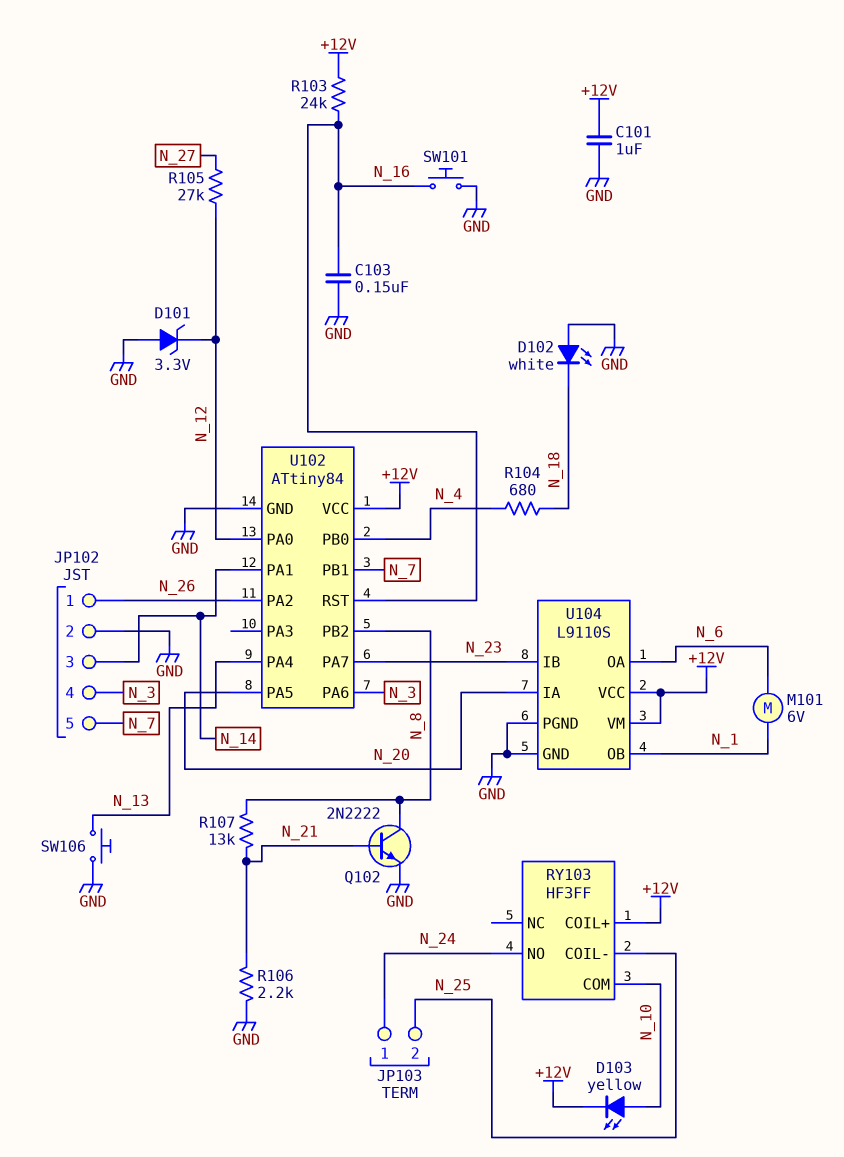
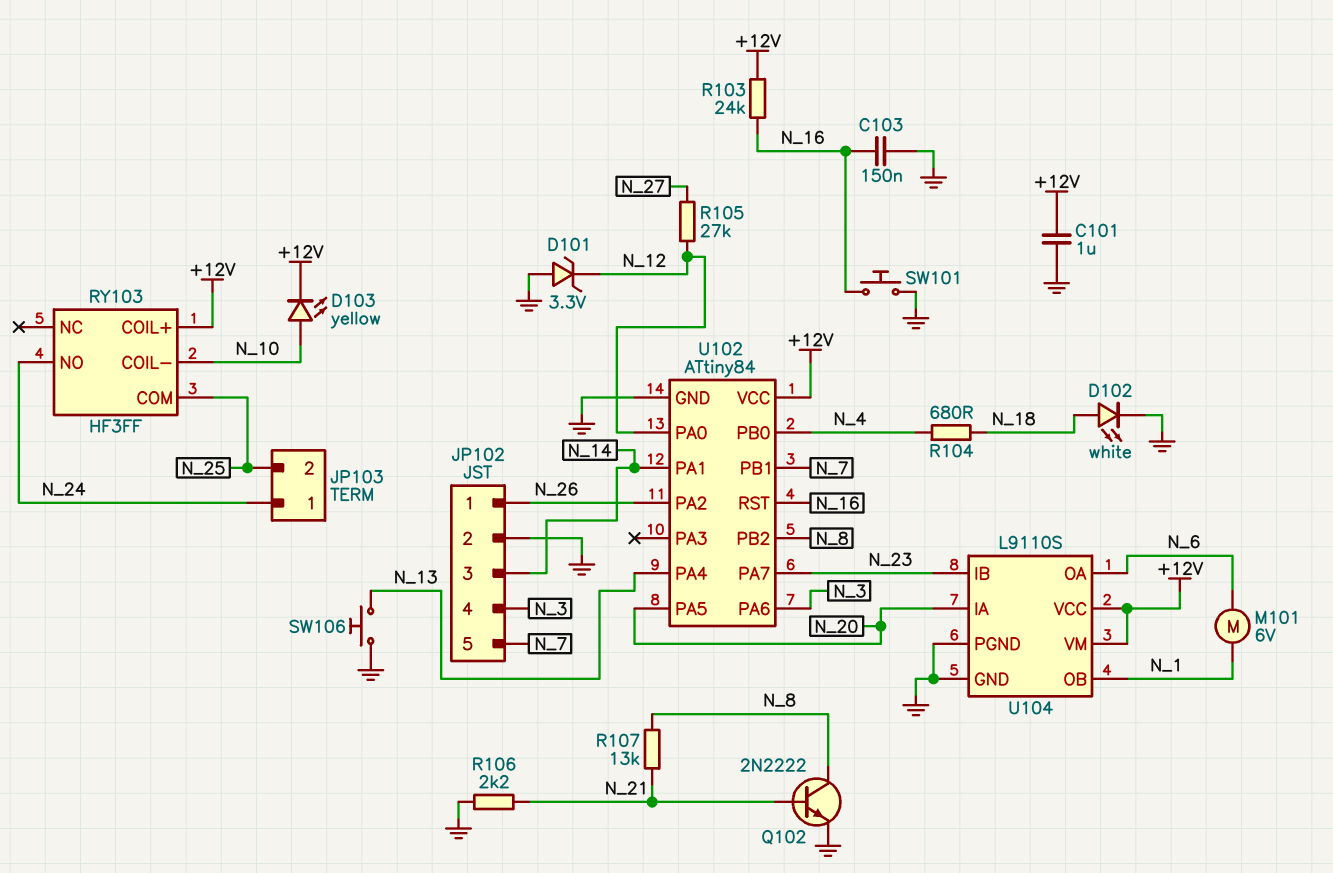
D102: LED white (A GND, K N_18) -> LED white (A N_18, K GND)
RY103 pin COIL-: N_25 -> N_10
RY103 pin COM: N_10 -> N_25

